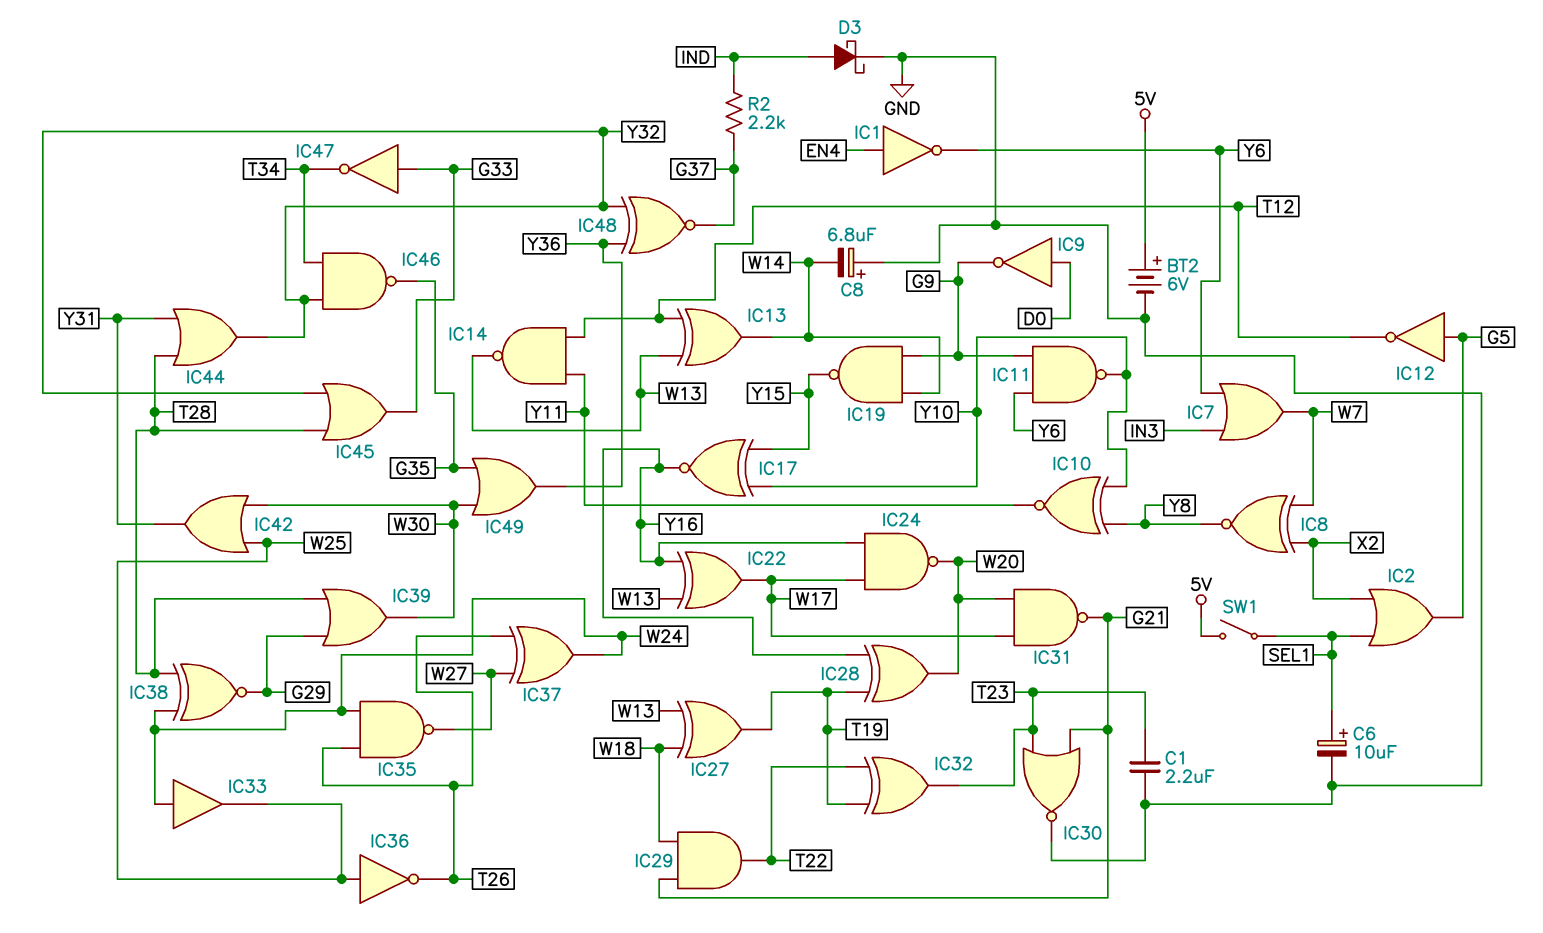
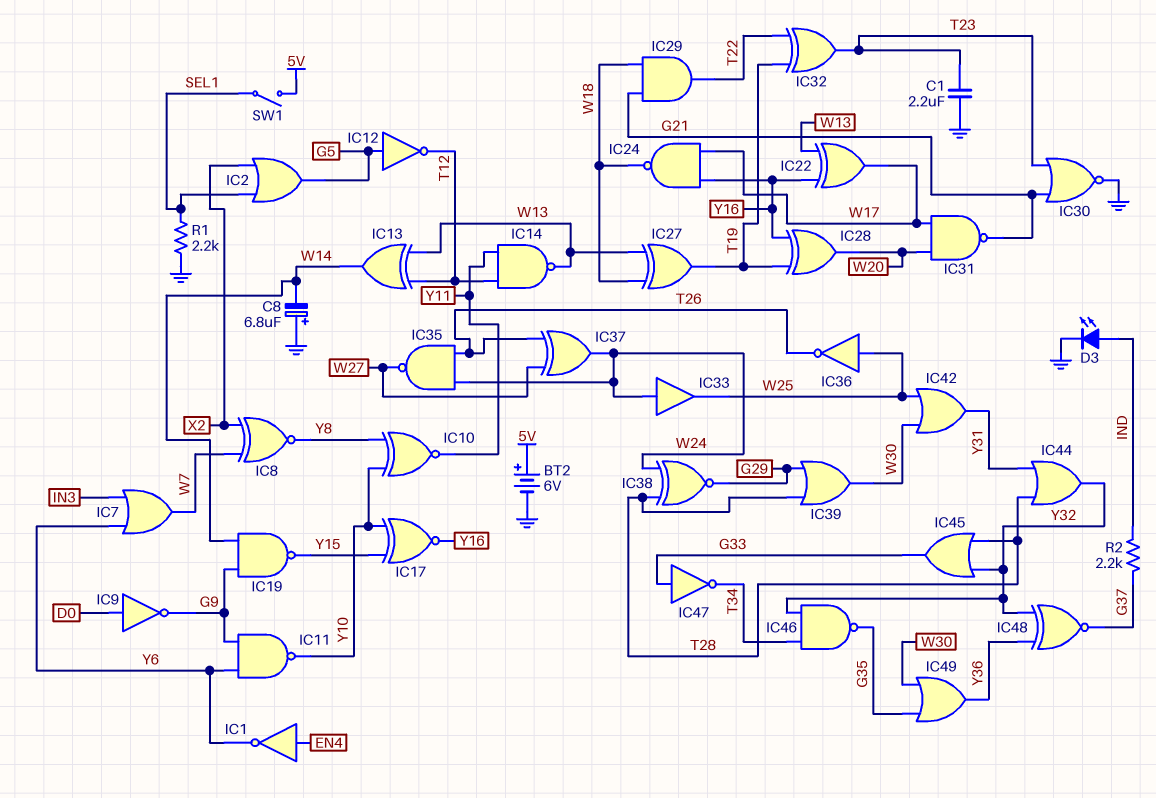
C6: 10uF (plus SEL1, minus GND) -> none
D3: schottky (A IND, K GND) -> LED (A IND, K GND)
IC24: NAND (in W17, in Y16, out W20) -> NAND (in W17, in Y16, out W18)
R1: none -> 2.2k (GND, SEL1)

